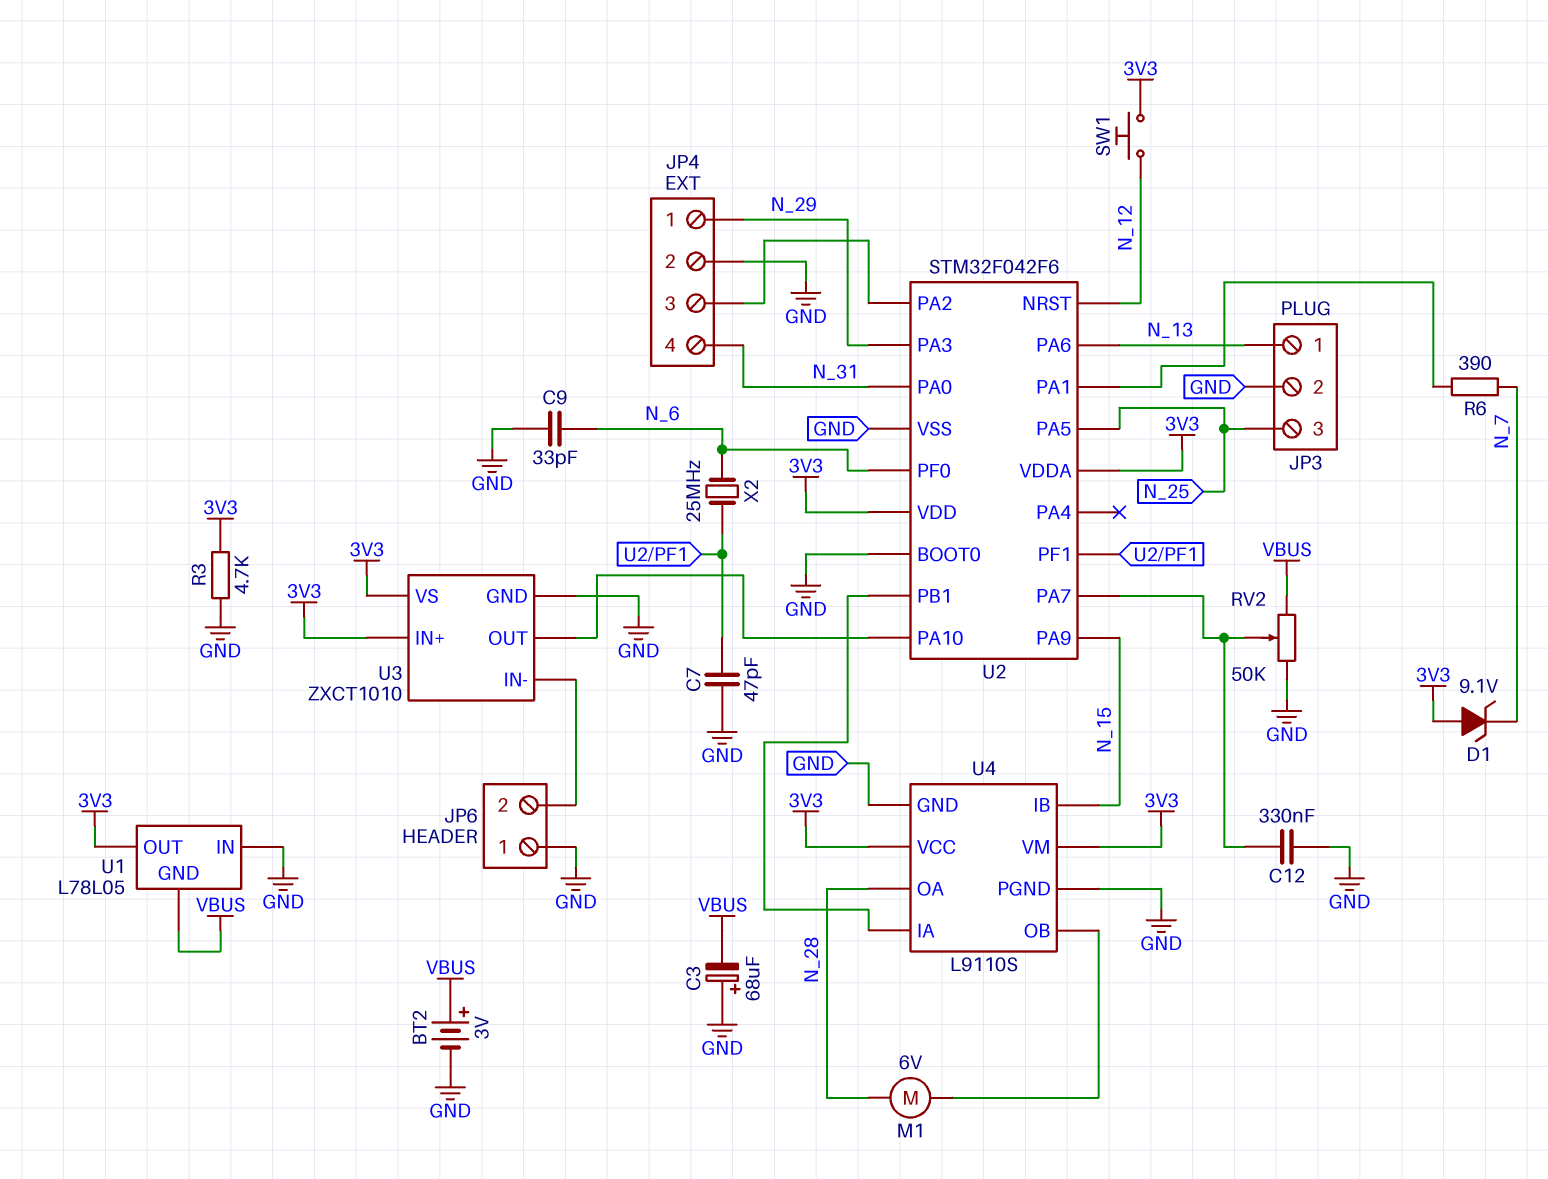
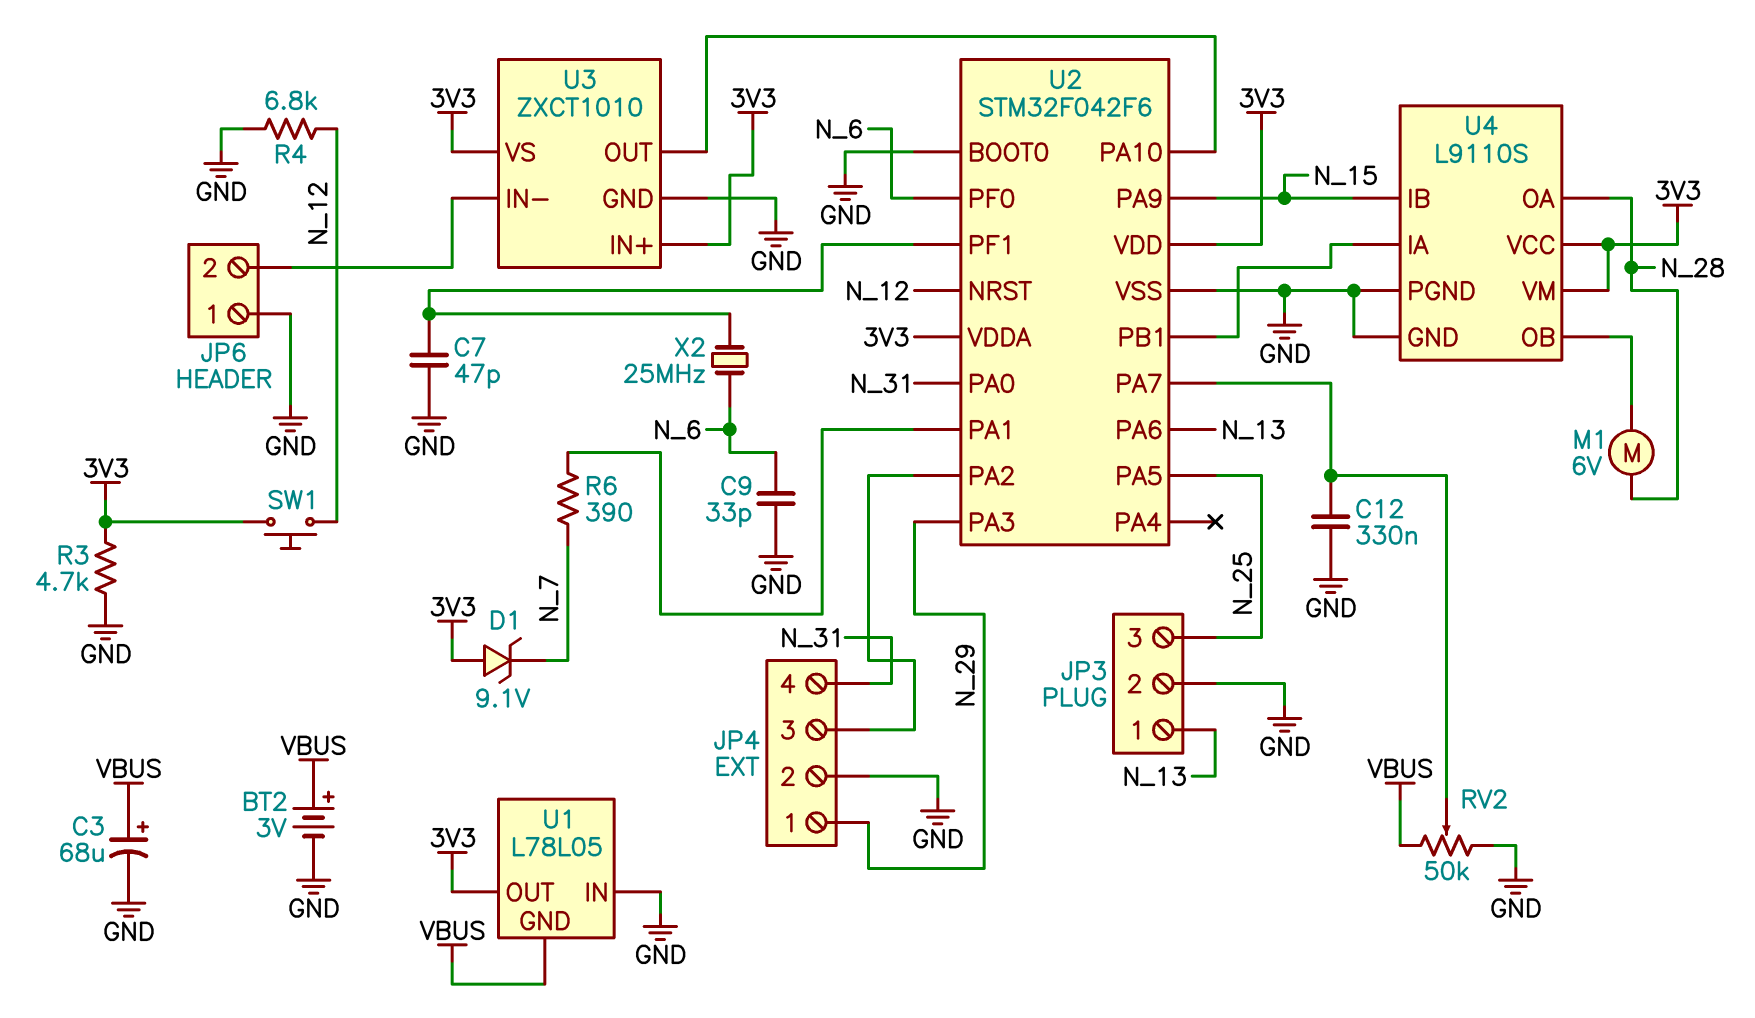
C3: 68uF (plus GND, minus VBUS) -> 68uF (plus VBUS, minus GND)
R4: none -> 6.8k (GND, N_12)

